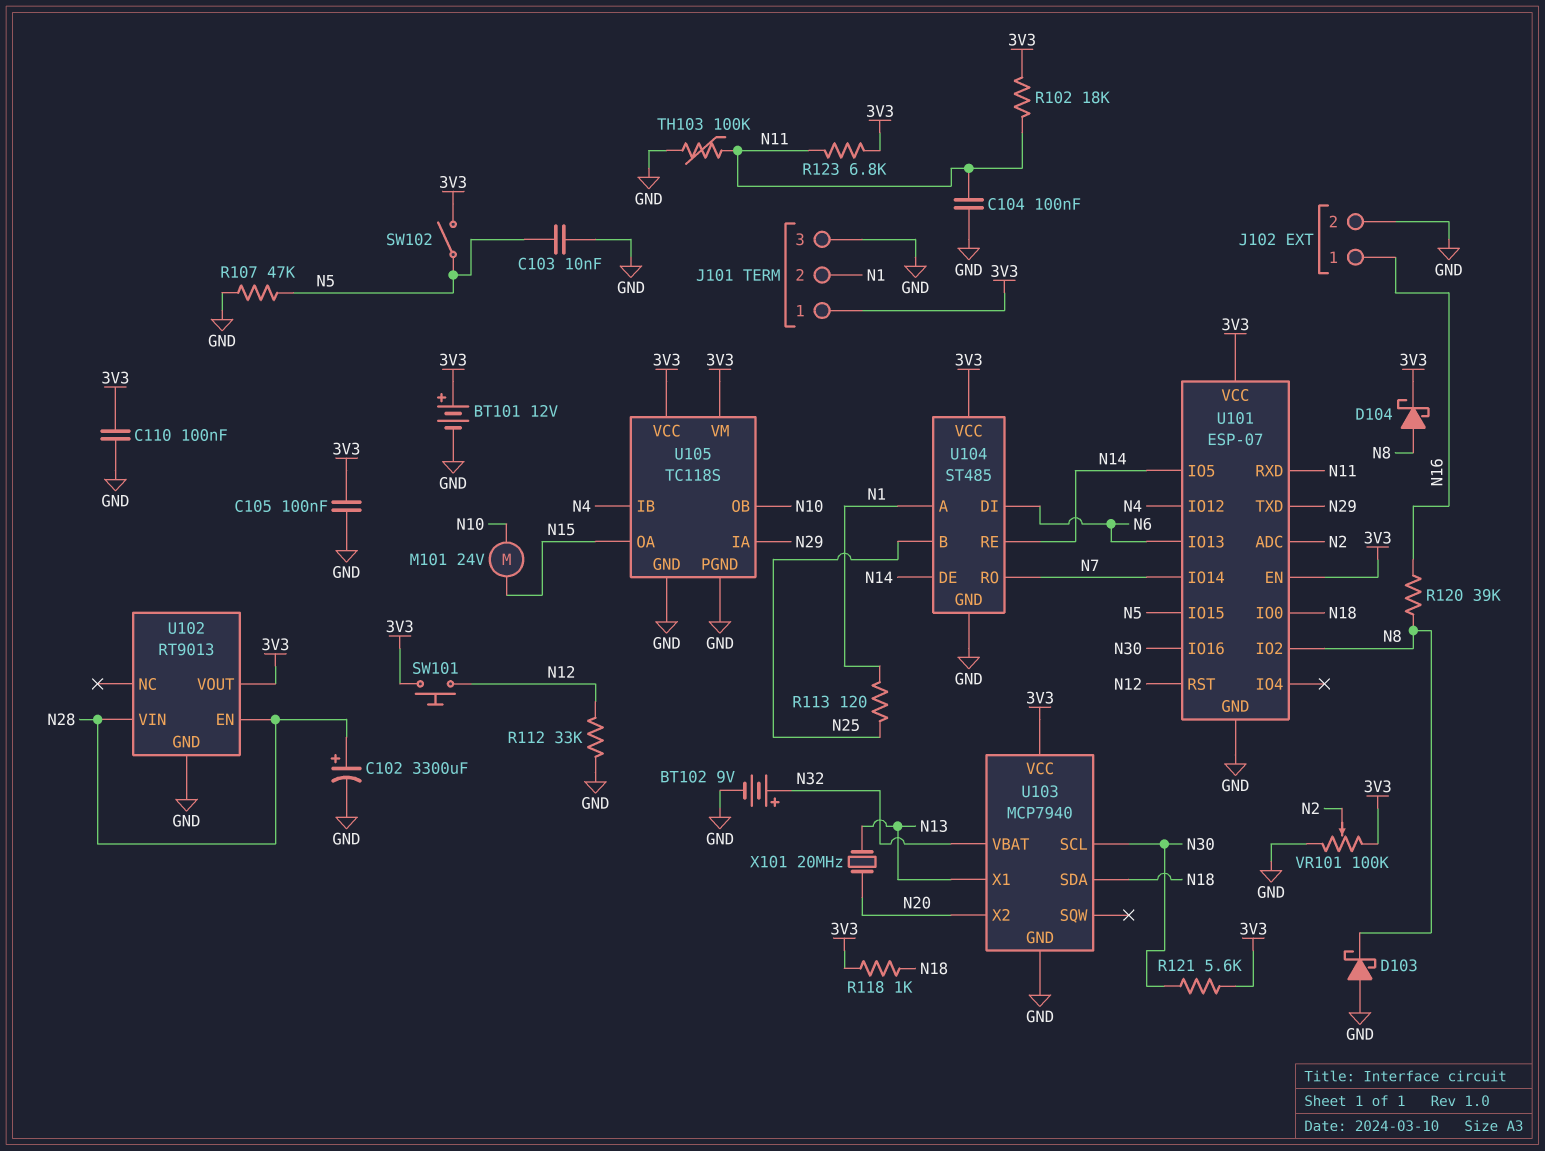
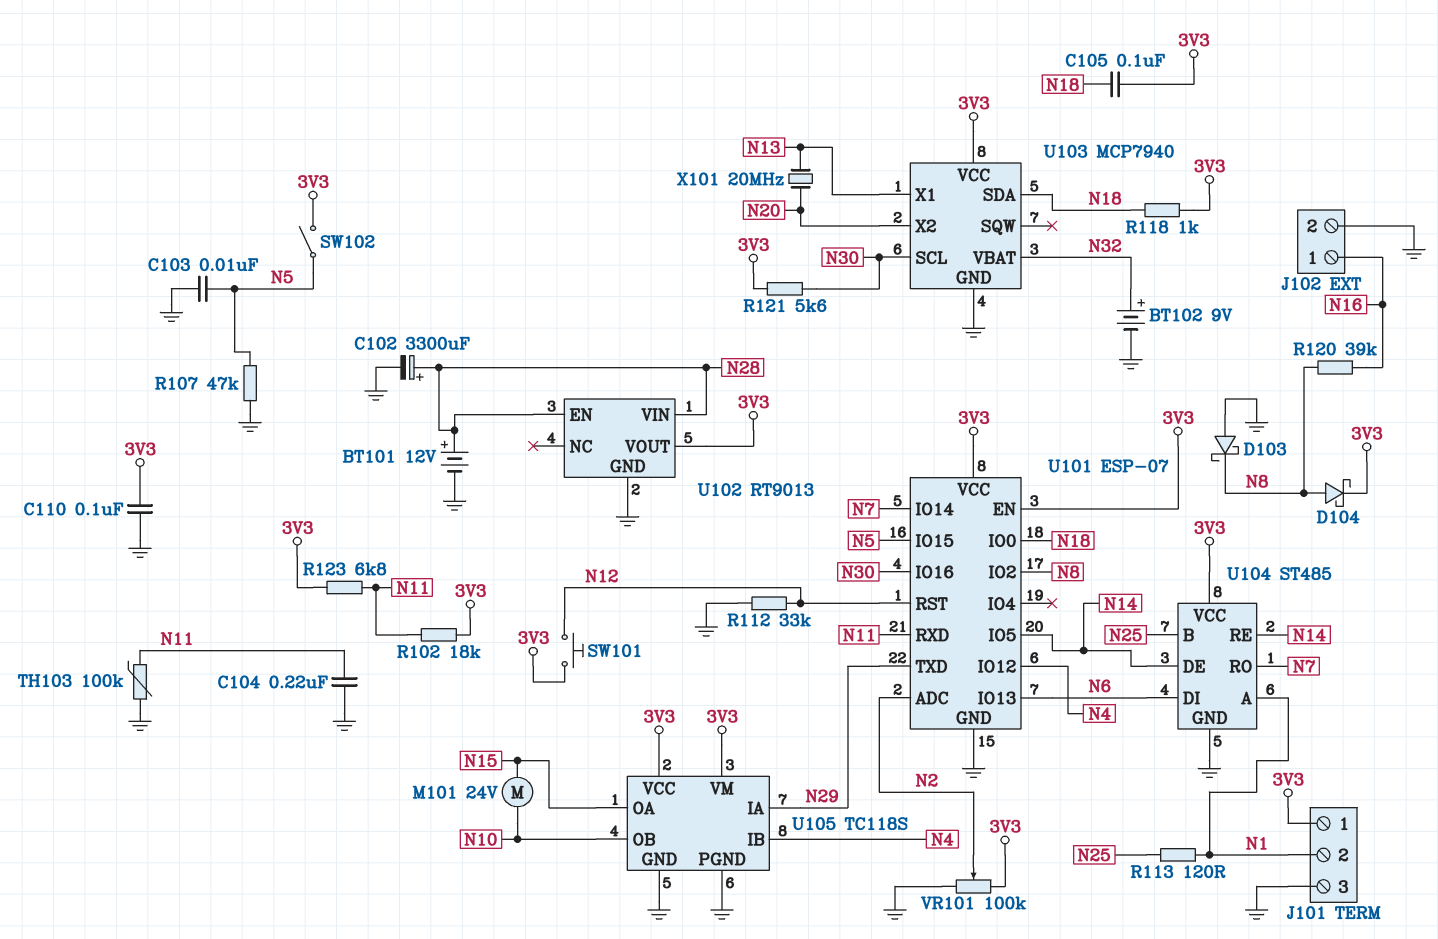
BT101: 12V (plus 3V3, minus GND) -> 12V (plus N28, minus GND)
C104: 100nF (GND, N11) -> 220nF (GND, N11)
C105: 100nF (3V3, GND) -> 100nF (3V3, N18)

